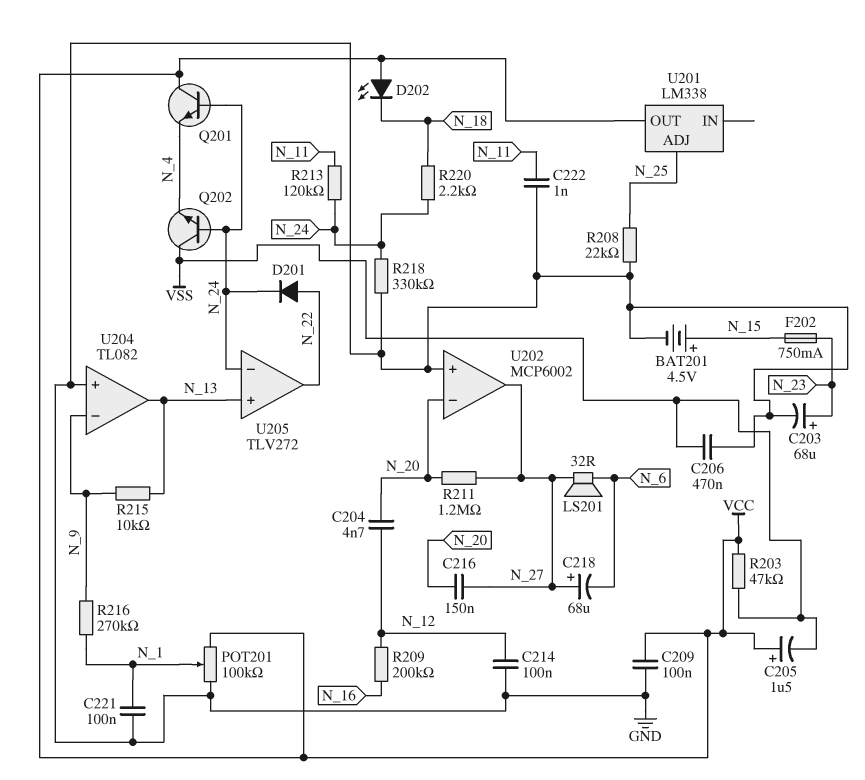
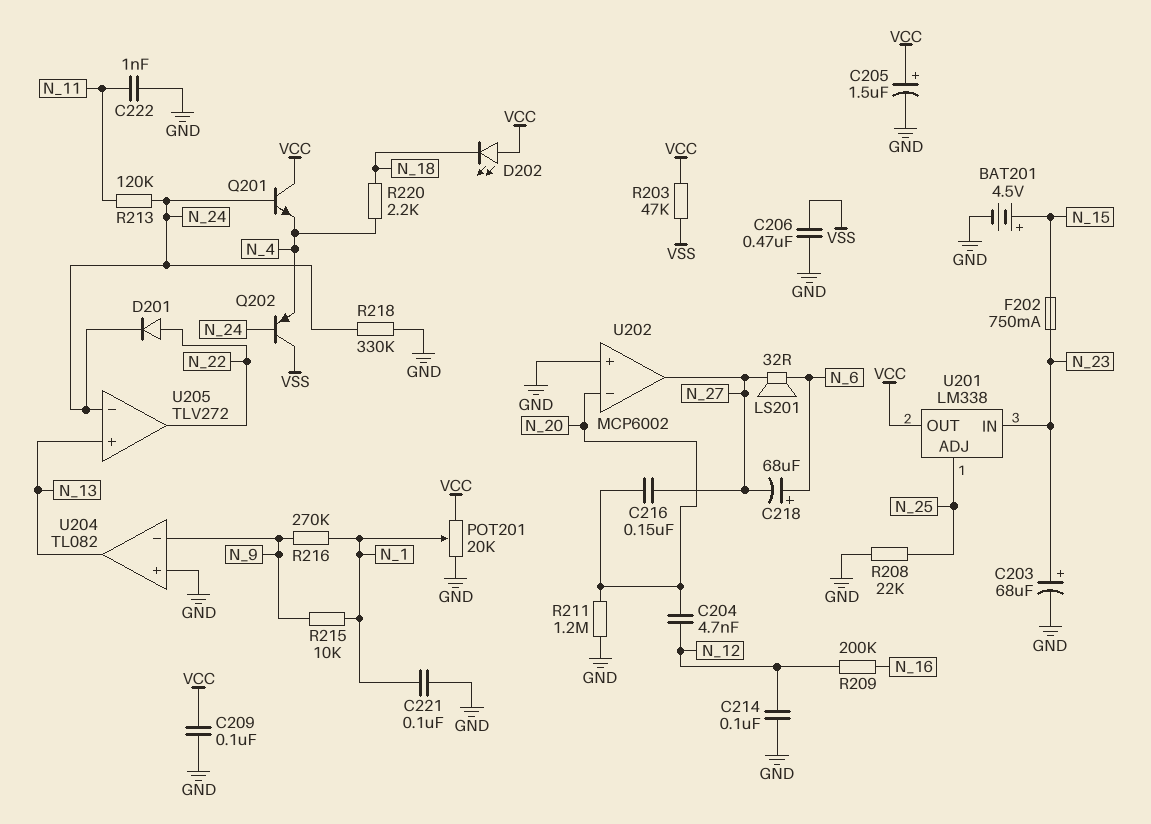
C205: 1.5uF (plus VCC, minus VSS) -> 1.5uF (plus VCC, minus GND)
C218: 68uF (plus N_27, minus N_6) -> 68uF (plus N_6, minus N_27)
POT201: 100k (GND, VCC, wiper N_1) -> 20k (GND, VCC, wiper N_1)
Q202: NPN (B N_24, C VSS, E N_4) -> PNP (B N_24, C VSS, E N_4)
R211: 1.2M (N_20, N_27) -> 1.2M (GND, N_20)
R215: 10k (N_9, N_13) -> 10k (N_1, N_9)
R220: 2.2k (N_18, N_24) -> 2.2k (N_4, N_18)
U201 pin IN: none -> N_23

